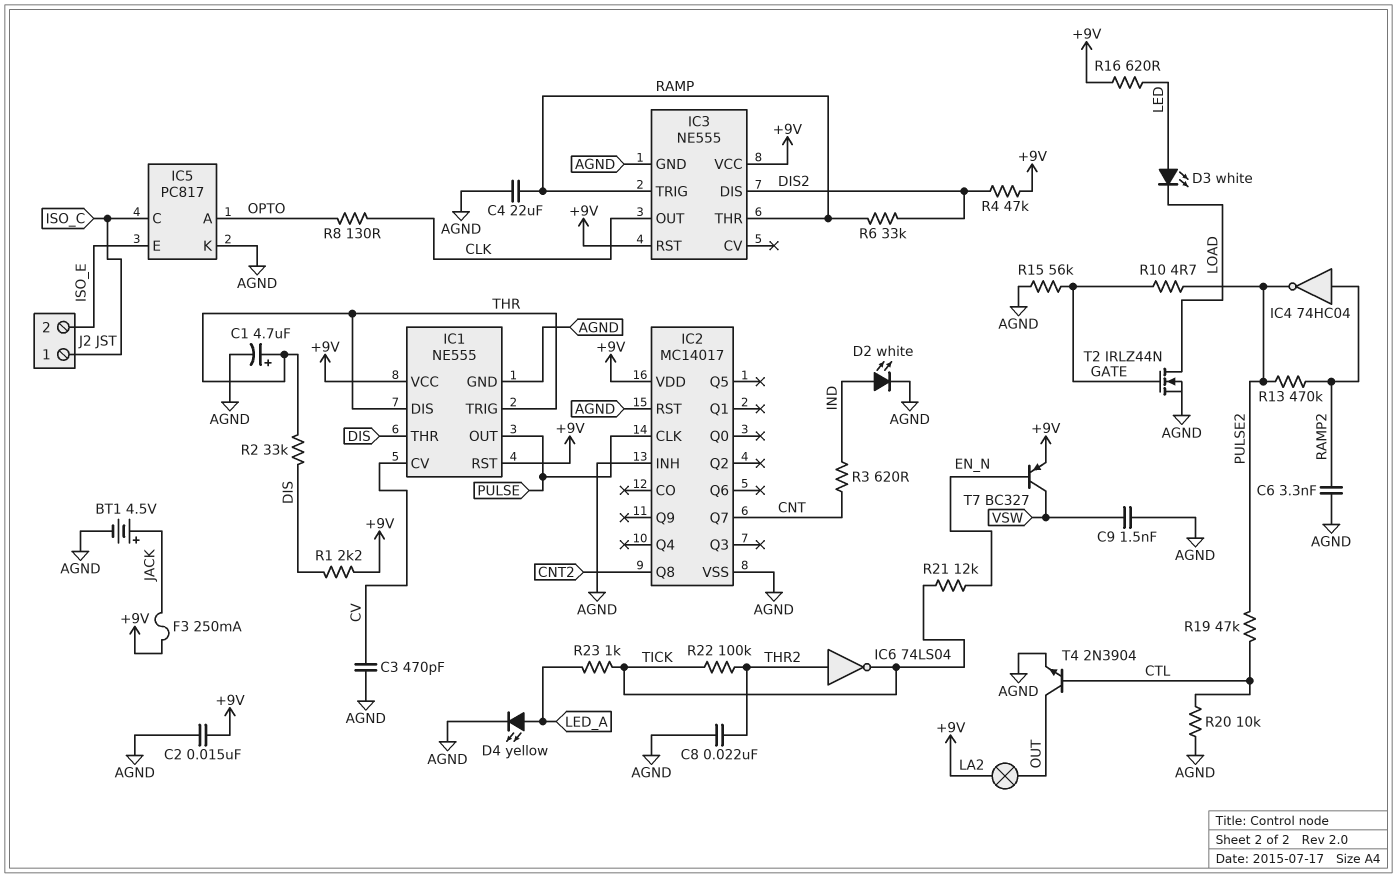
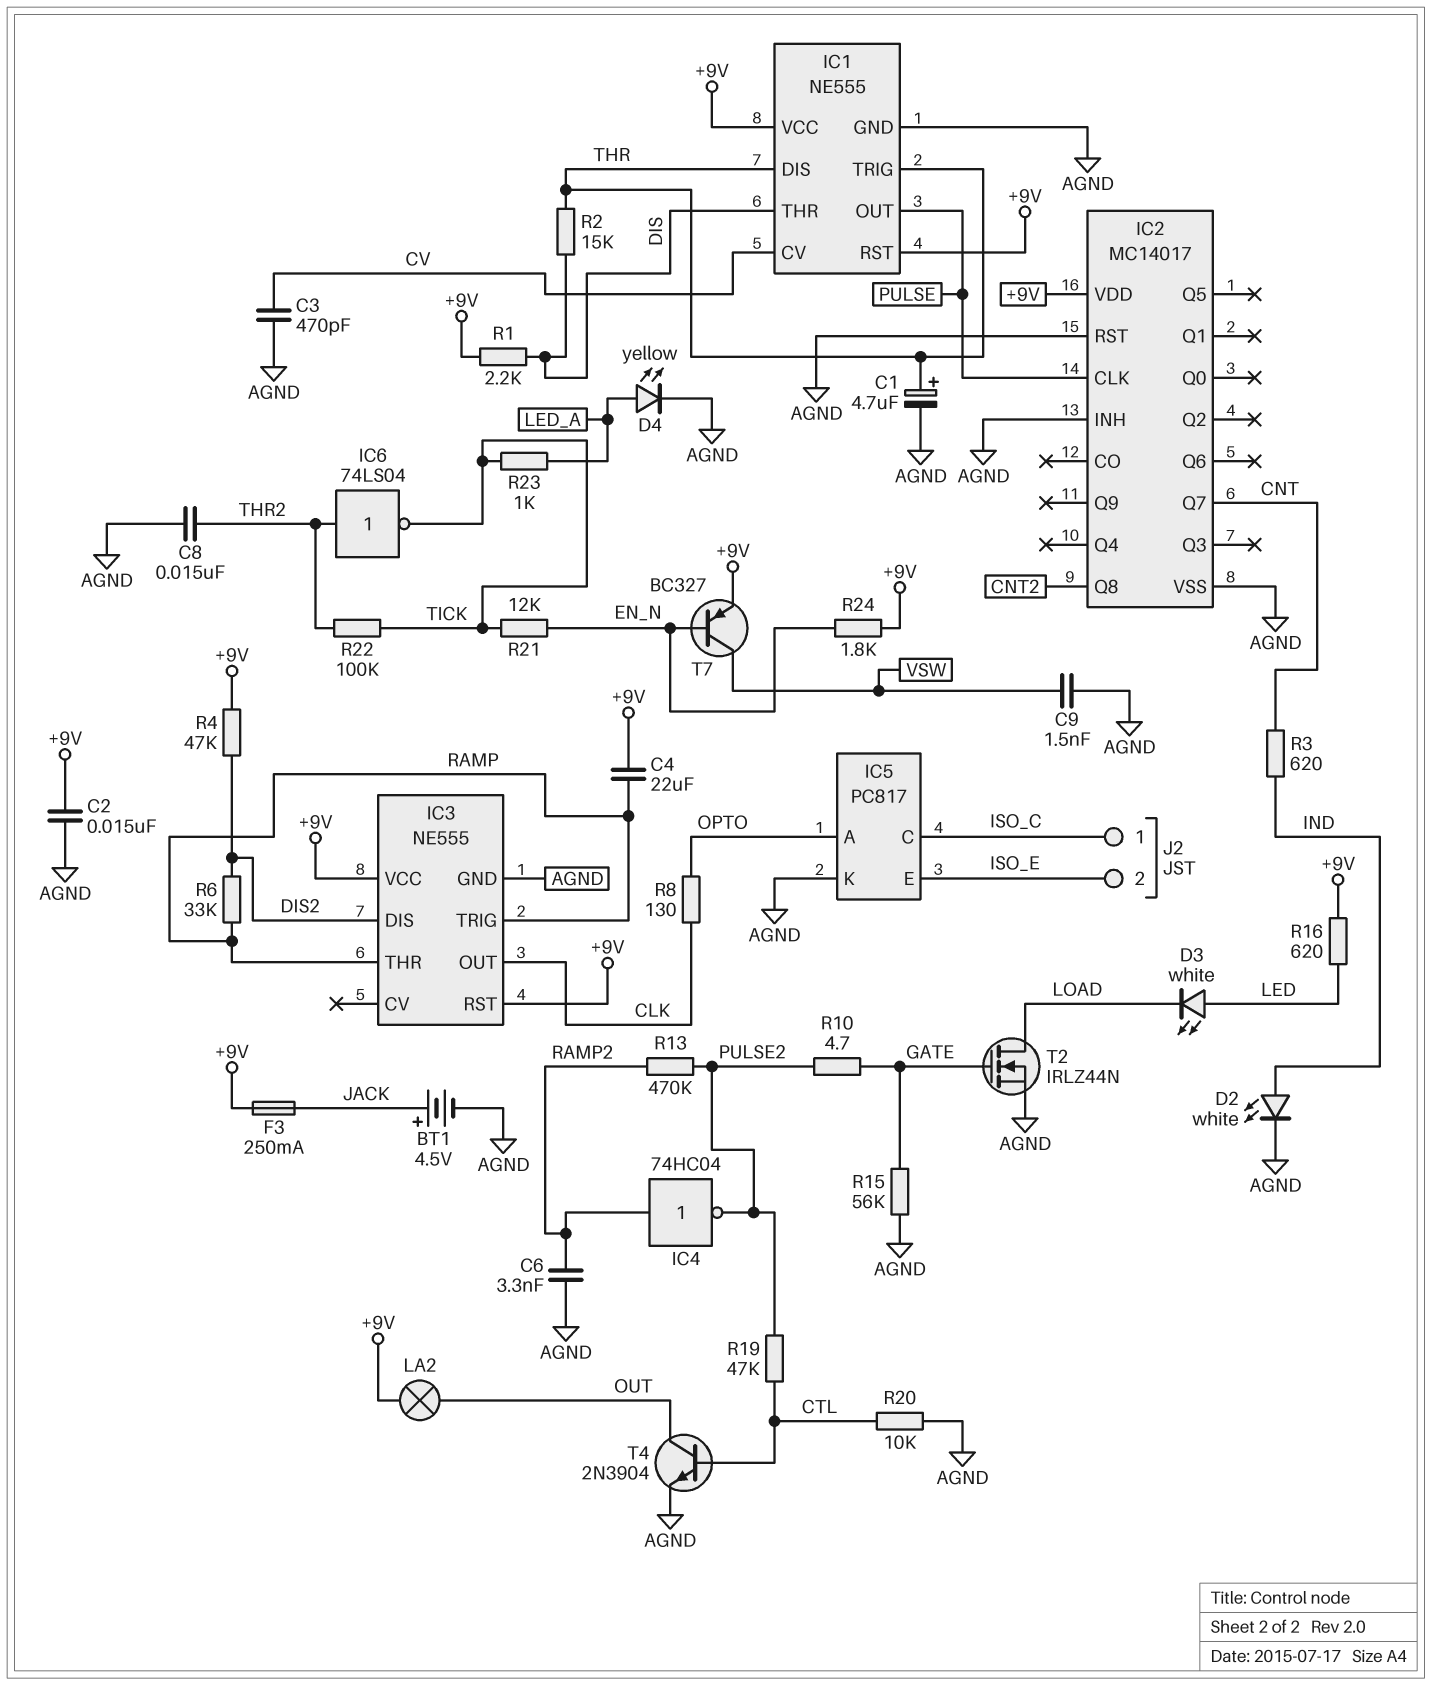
C4: 22uF (AGND, RAMP) -> 22uF (+9V, RAMP)
C8: 22nF (AGND, THR2) -> 15nF (AGND, THR2)
R2: 33k (DIS, THR) -> 15k (DIS, THR)
R24: none -> 1.8k (+9V, EN_N)

